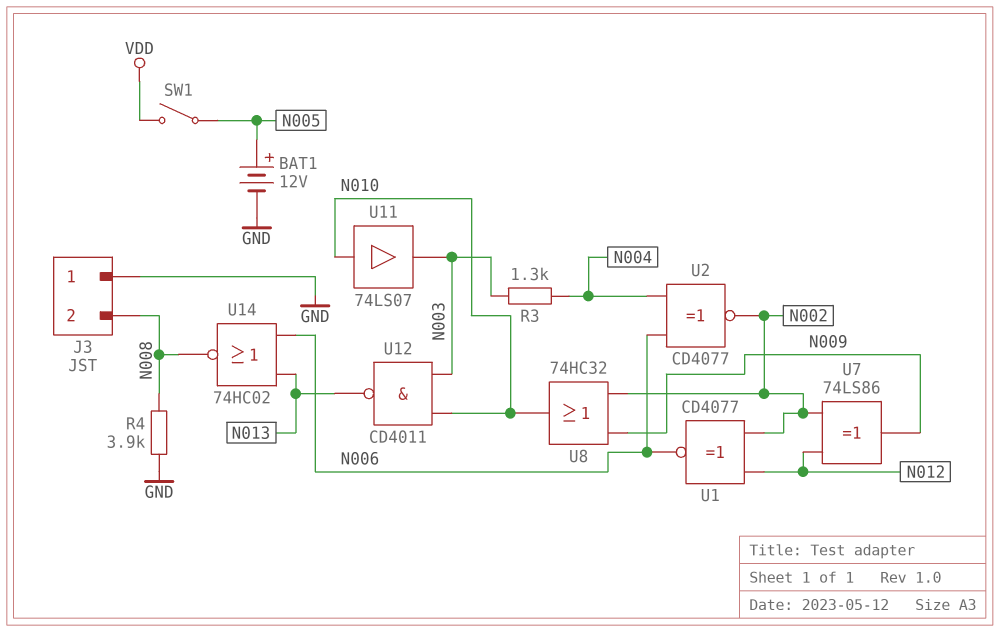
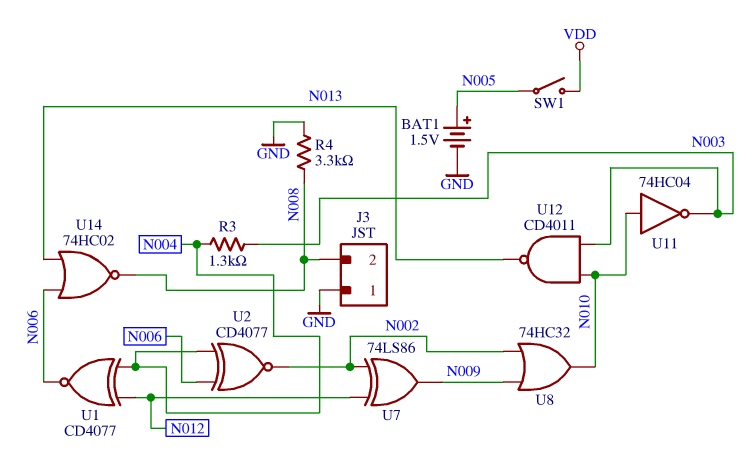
BAT1: 12V (plus N005, minus GND) -> 1.5V (plus N005, minus GND)
R4: 3.9k (GND, N008) -> 3.3k (GND, N008)
U1: XNOR CD4077 (in N002, in N012, out N006) -> XNOR CD4077 (in N004, in N012, out N006)
U11: buffer 74LS07 (in N010, out N003) -> NOT 74HC04 (in N010, out N003)

